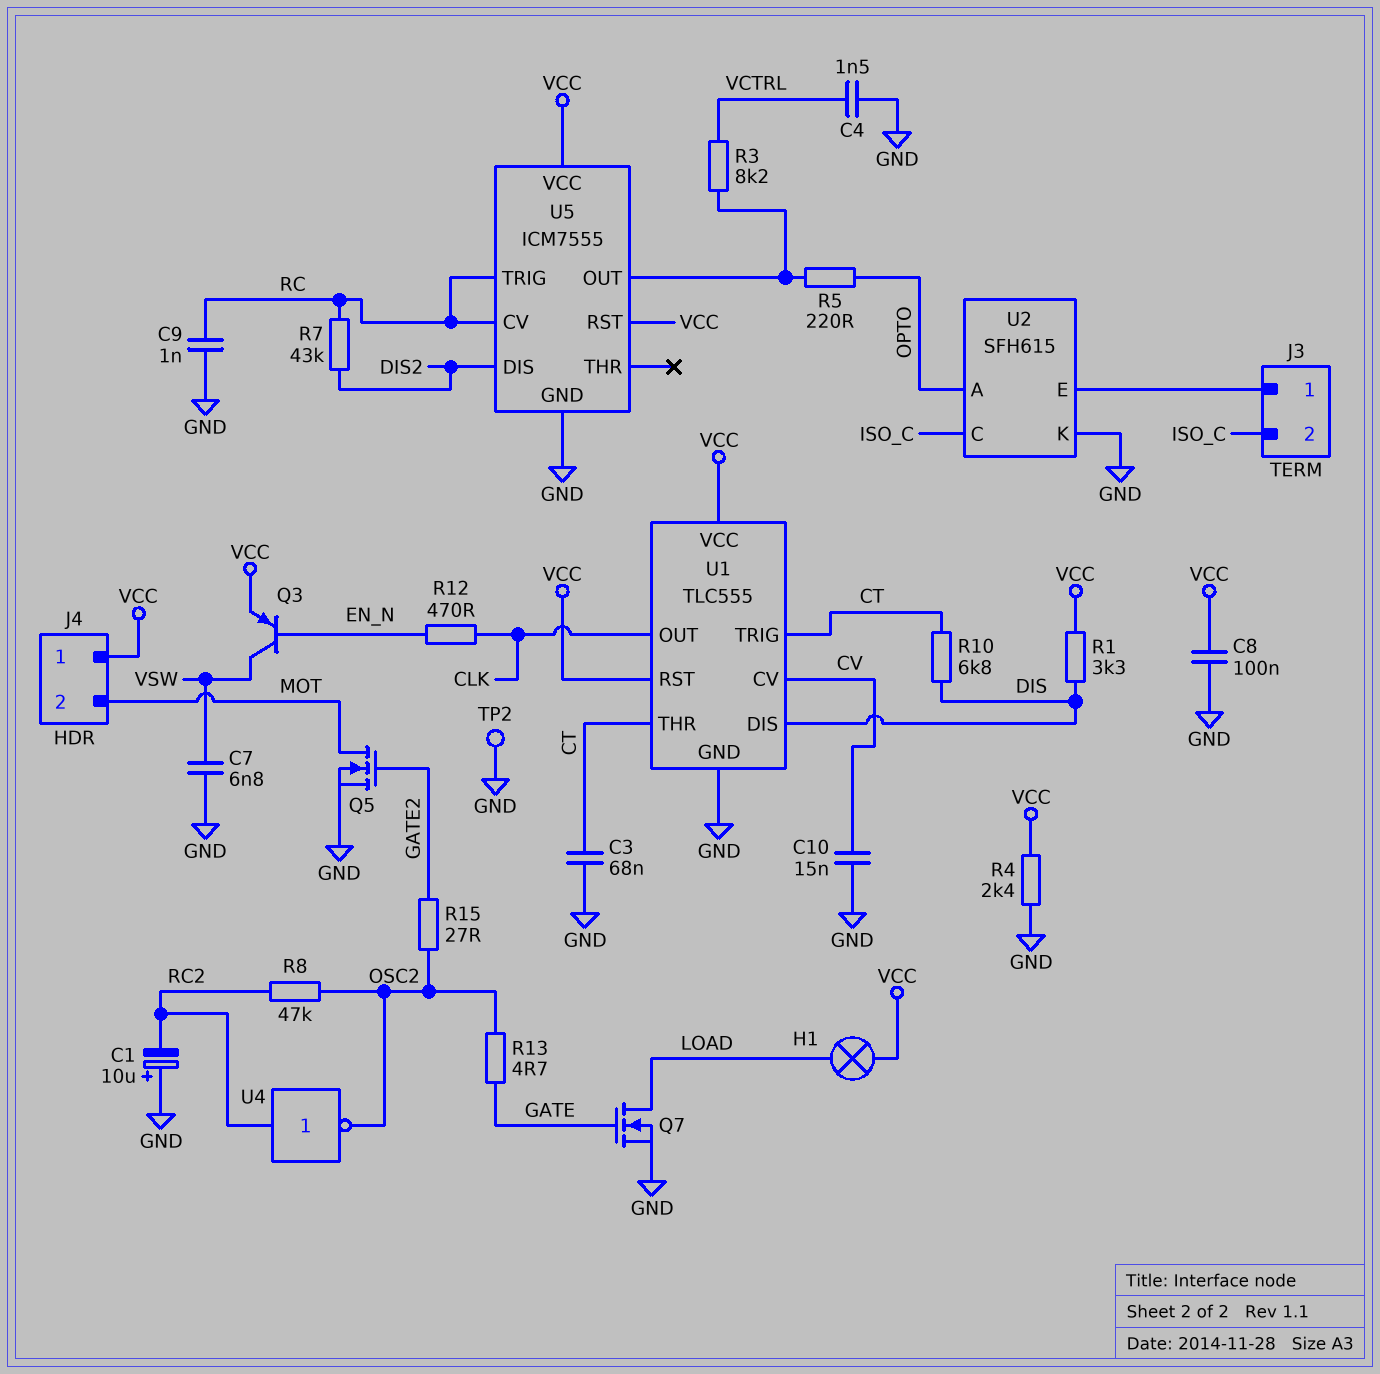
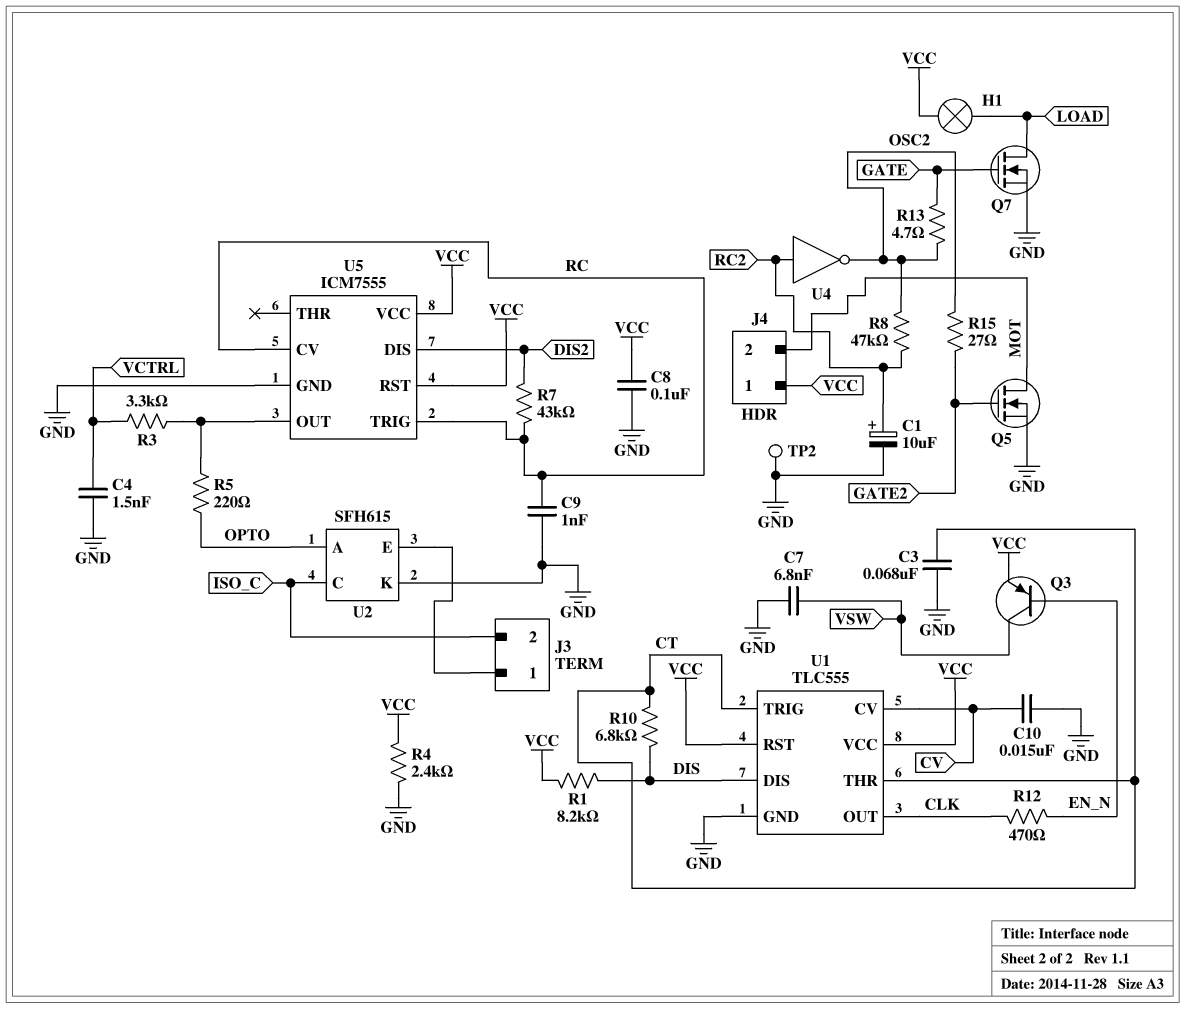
C1: 10uF (plus GND, minus RC2) -> 10uF (plus RC2, minus GND)
R1: 3.3k (DIS, VCC) -> 8.2k (DIS, VCC)
R3: 8.2k (U5/OUT, VCTRL) -> 3.3k (U5/OUT, VCTRL)

